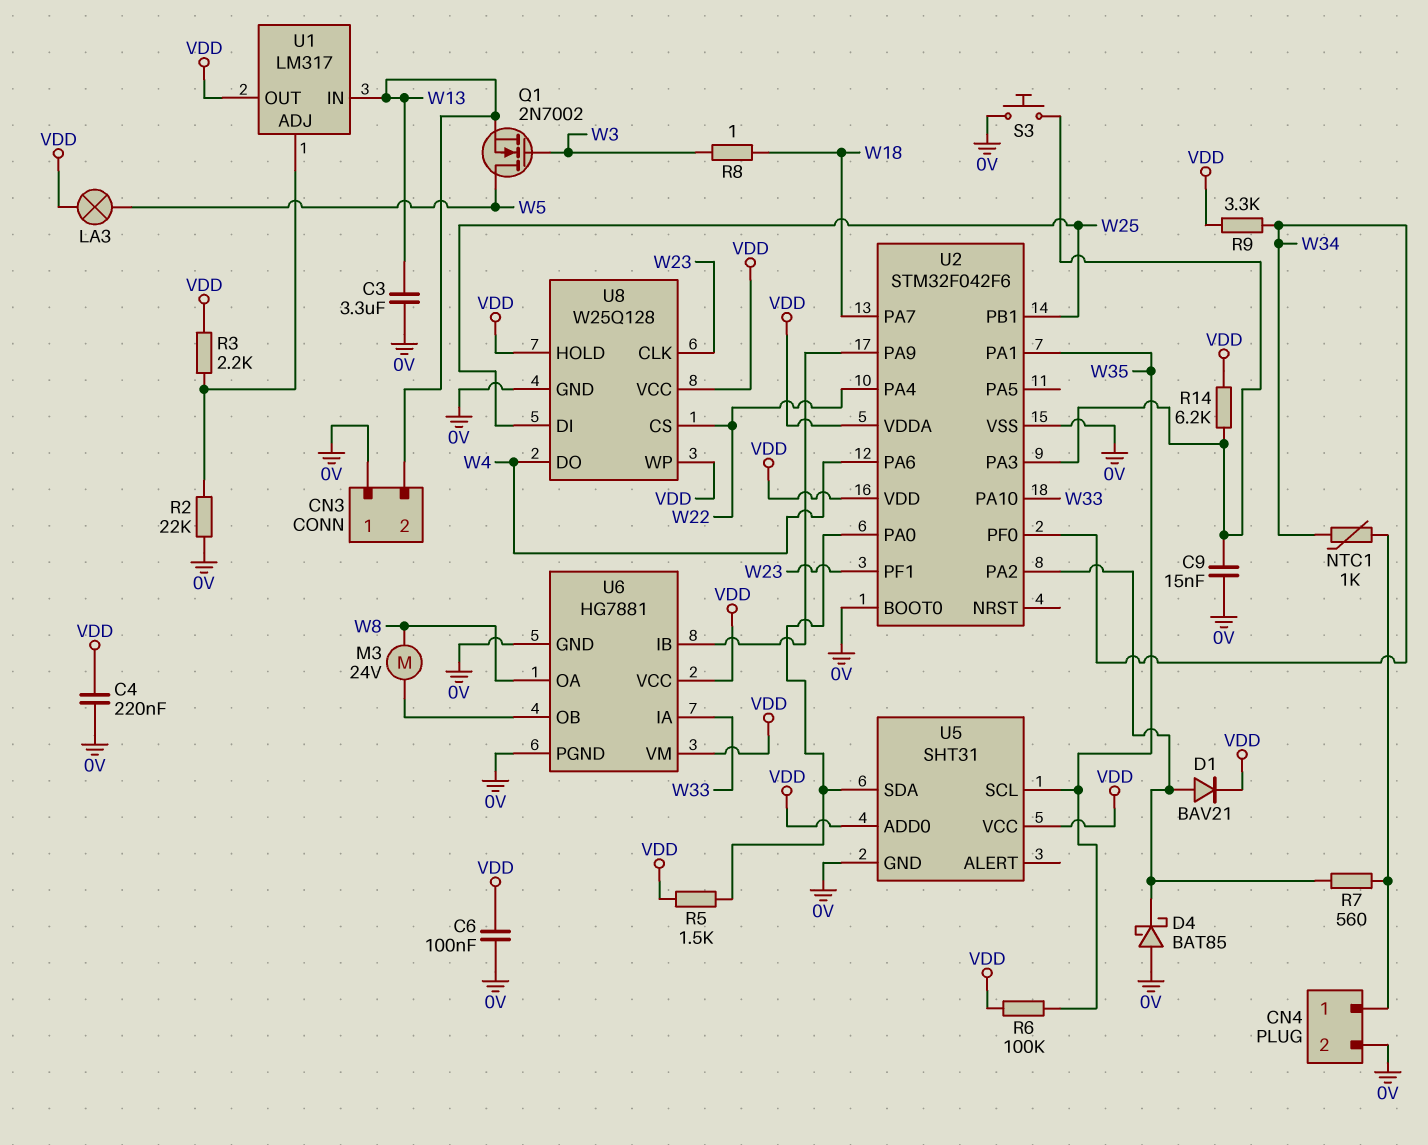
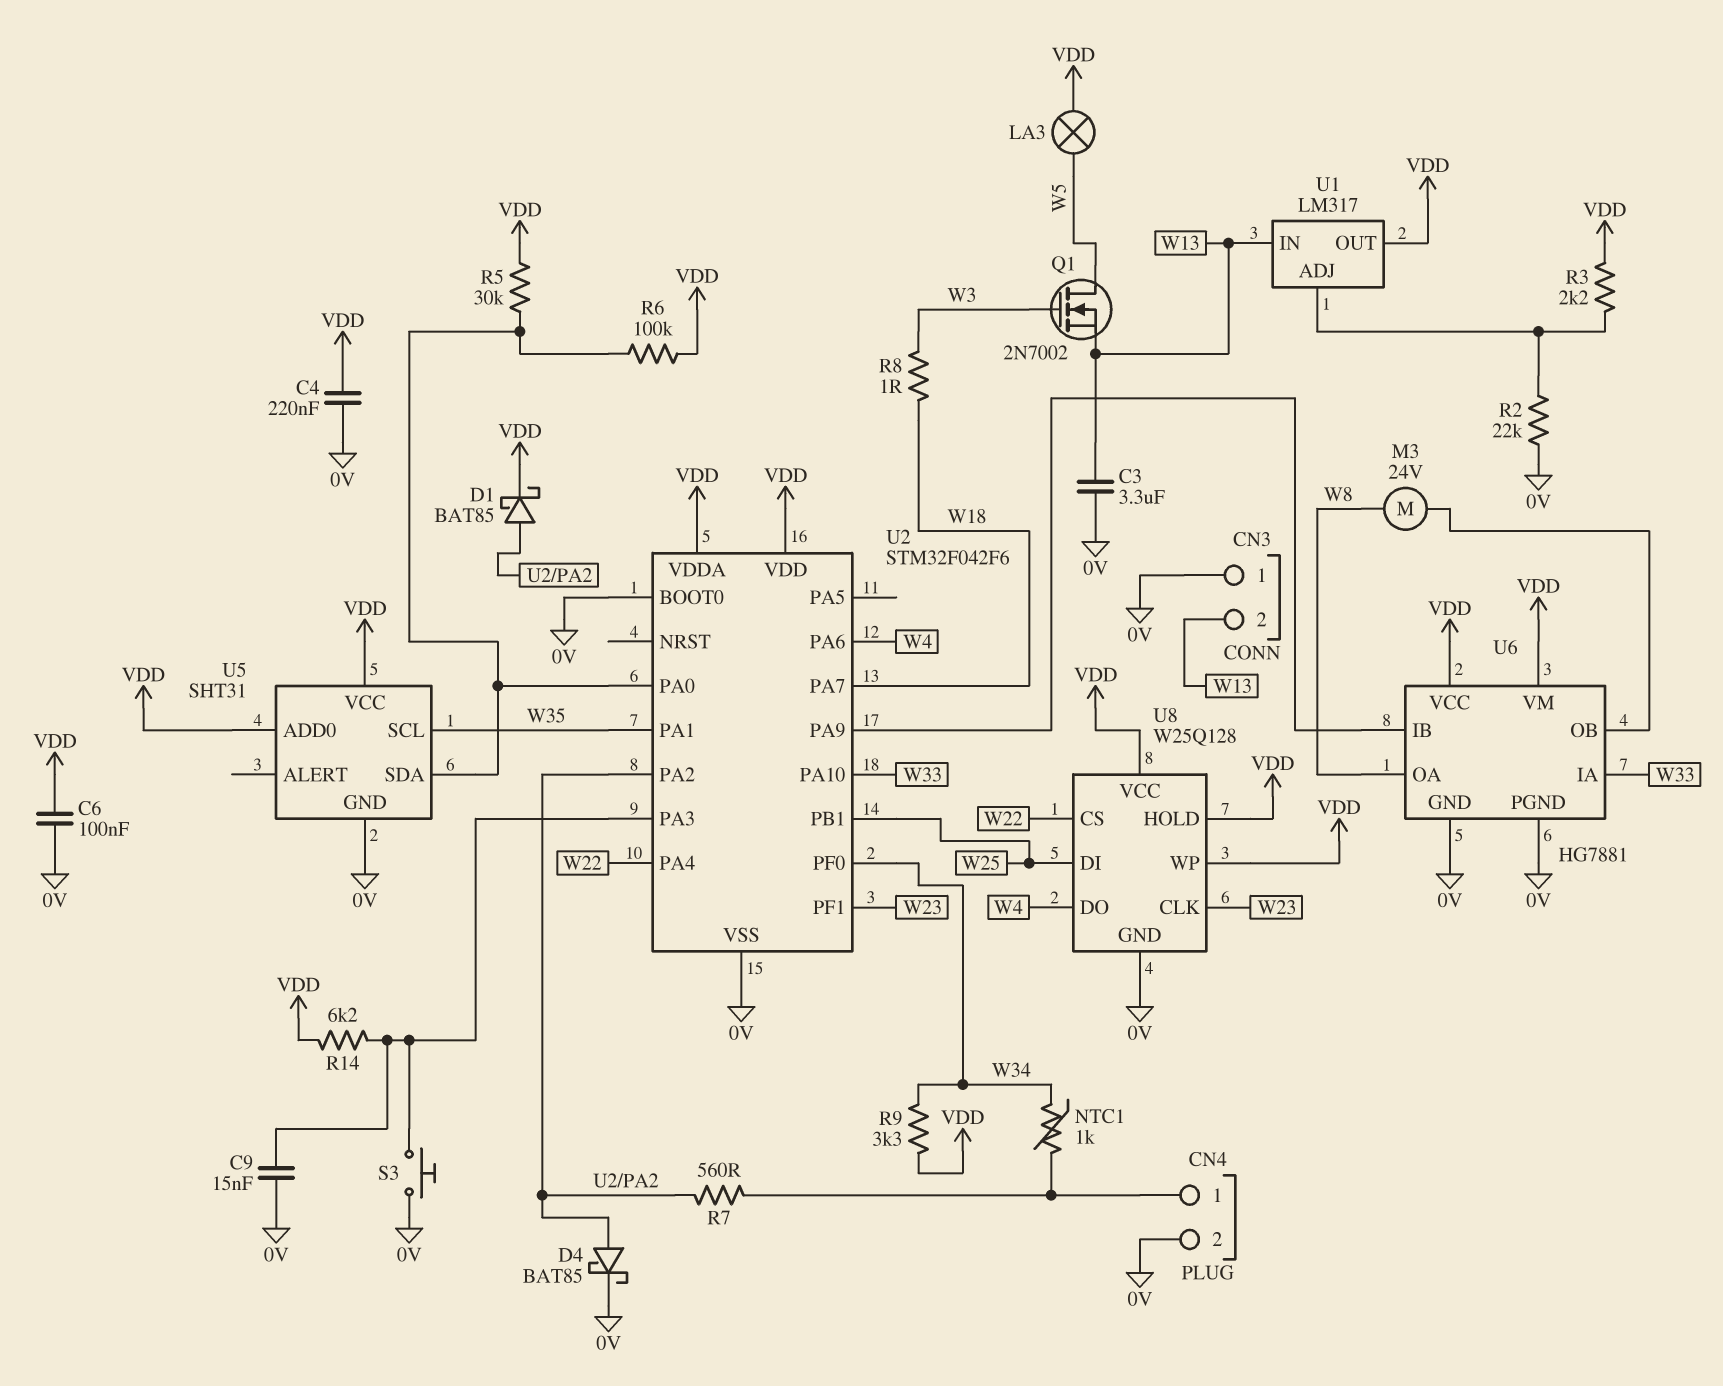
D1: diode BAV21 (A U2/PA2, K VDD) -> schottky BAT85 (A U2/PA2, K VDD)
D4: schottky BAT85 (A 0V, K U2/PA2) -> schottky BAT85 (A U2/PA2, K 0V)
R5: 1.5k (U2/PA0, VDD) -> 30k (U2/PA0, VDD)
R6: 100k (VDD, W35) -> 100k (U2/PA0, VDD)

